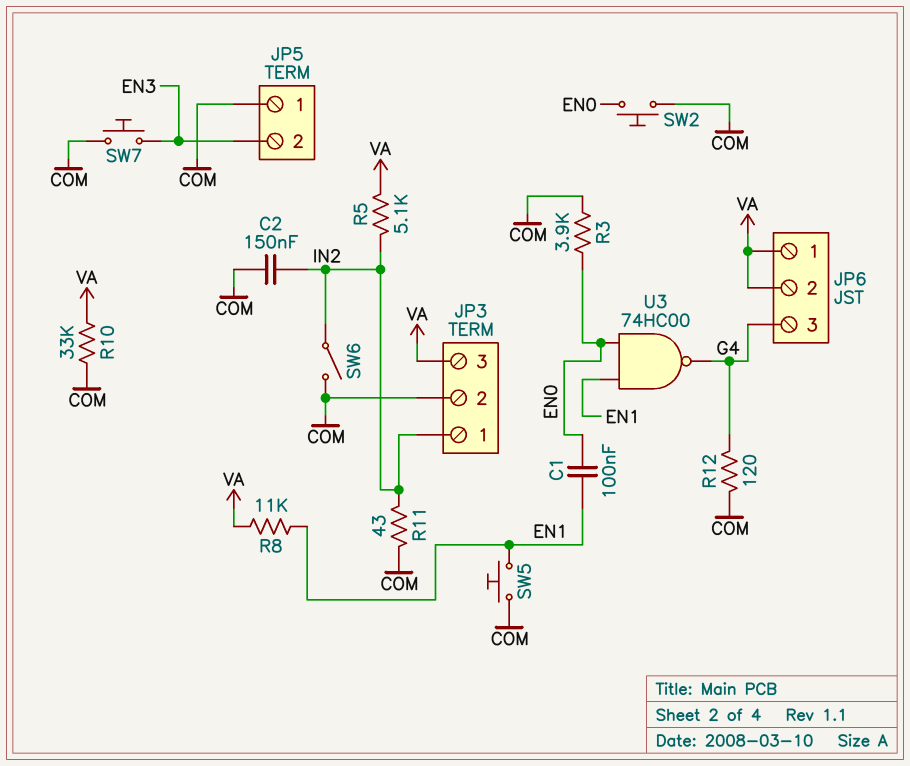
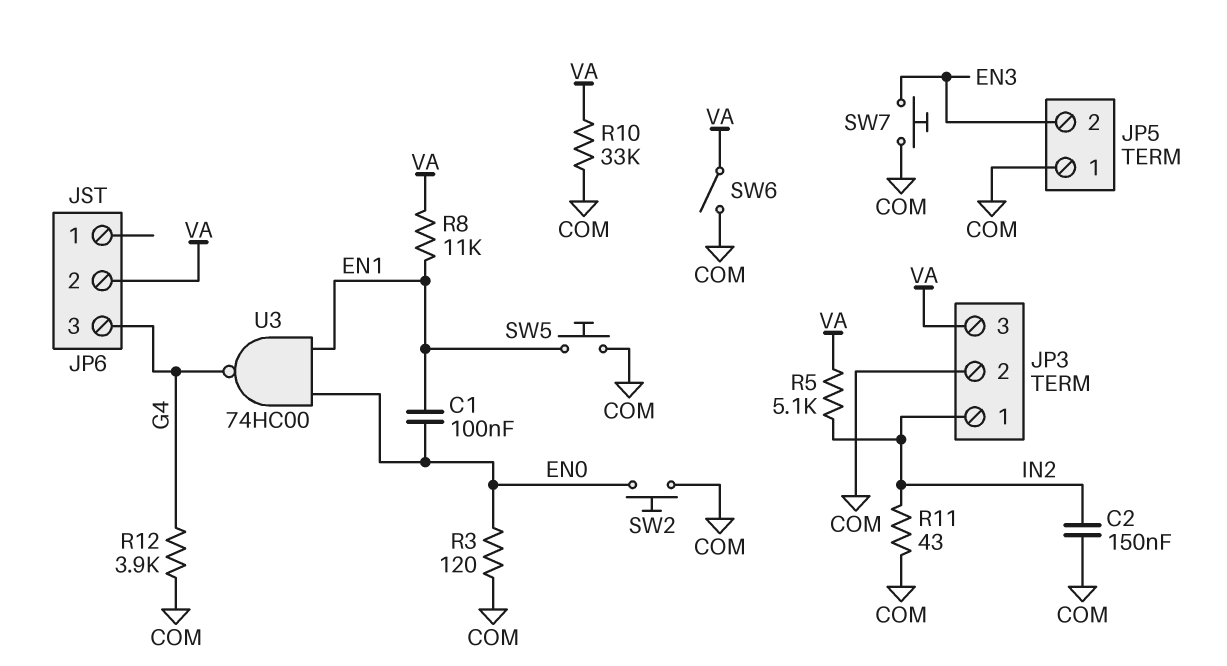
JP6 pin 1: VA -> none
R3: 3.9k (COM, EN0) -> 120 (COM, EN0)
R12: 120 (COM, G4) -> 3.9k (COM, G4)
SW6: switch (COM, IN2) -> switch (COM, VA)

